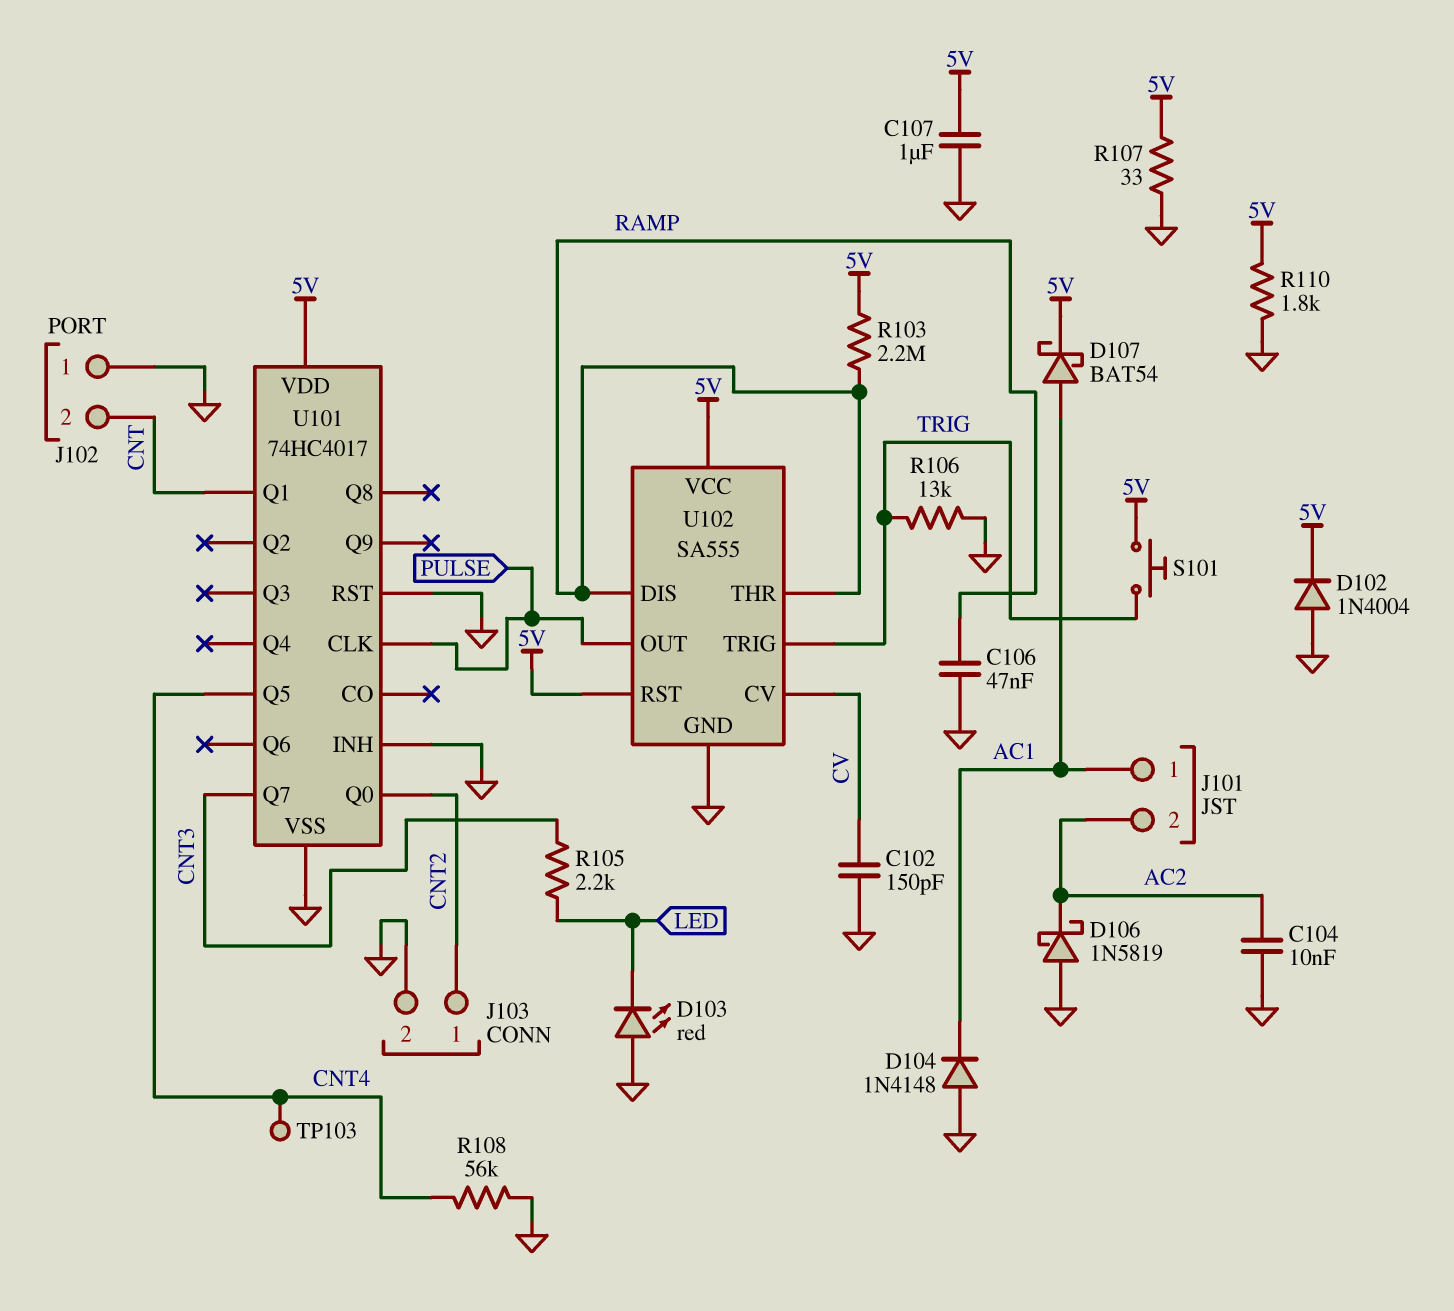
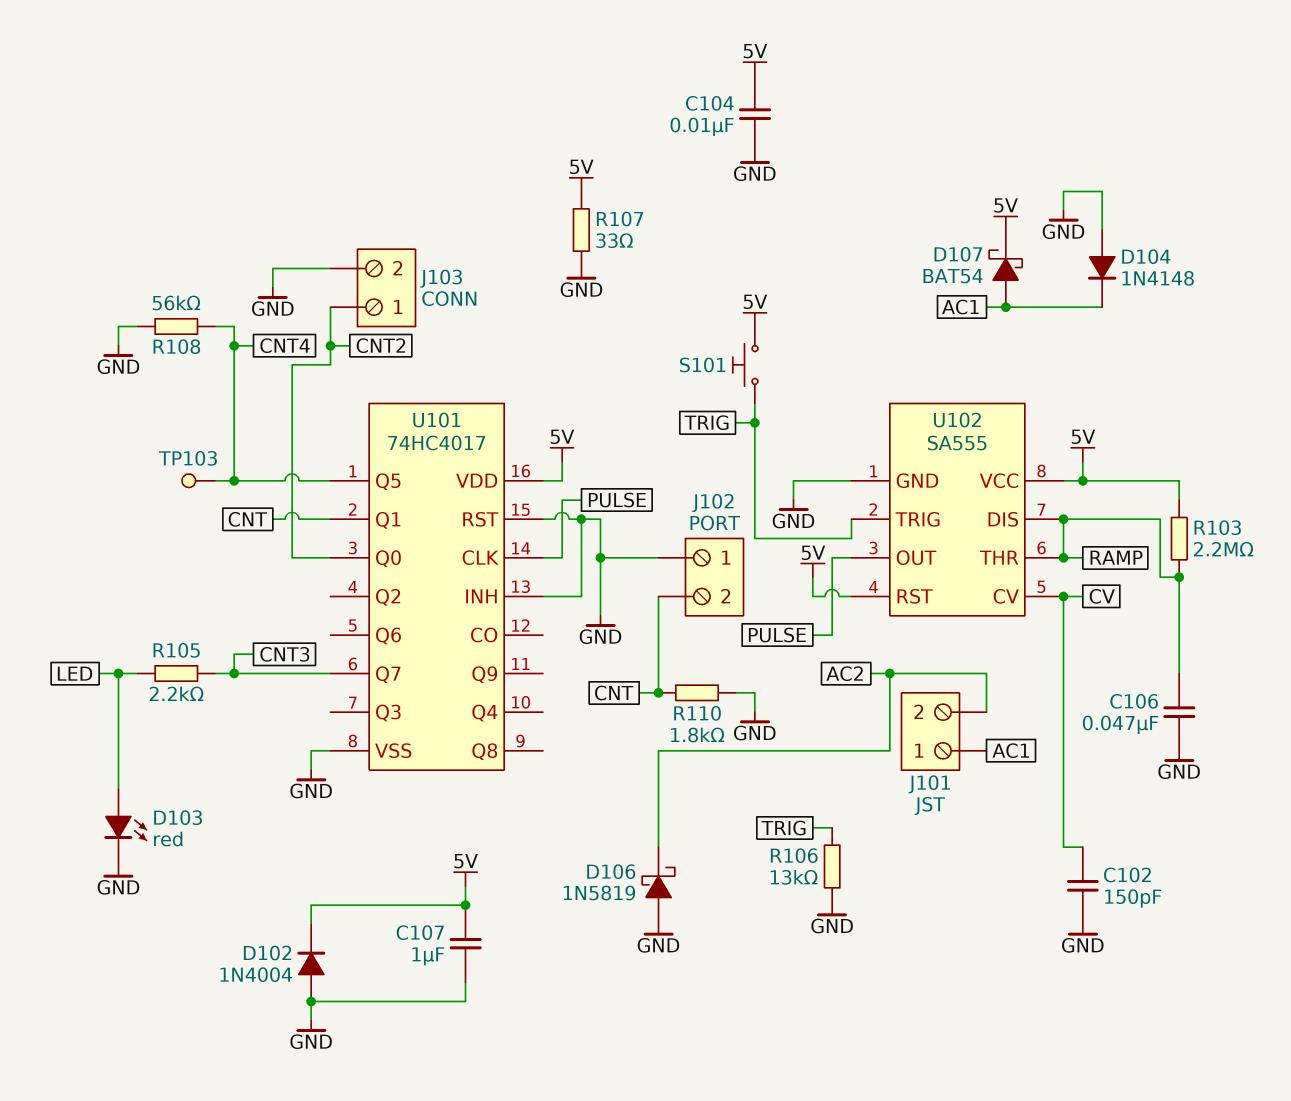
C104: 10nF (AC2, GND) -> 10nF (5V, GND)
D103: LED red (A GND, K LED) -> LED red (A LED, K GND)
R110: 1.8k (5V, GND) -> 1.8k (CNT, GND)

